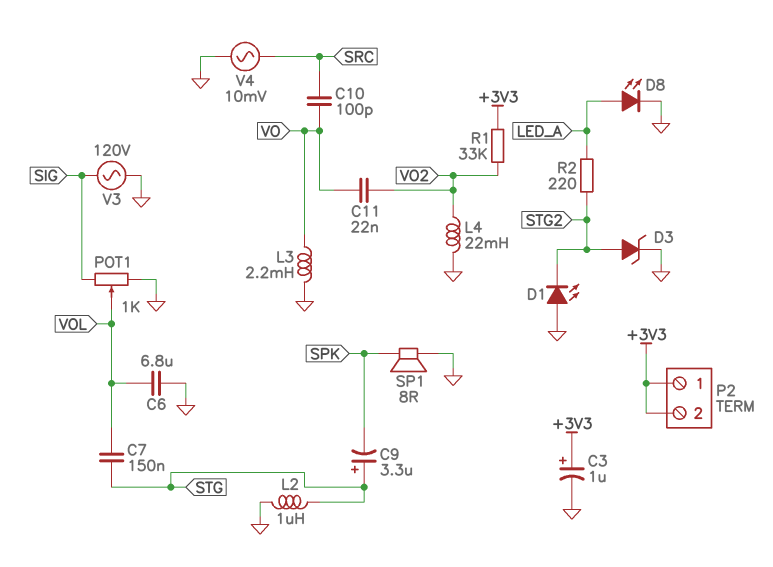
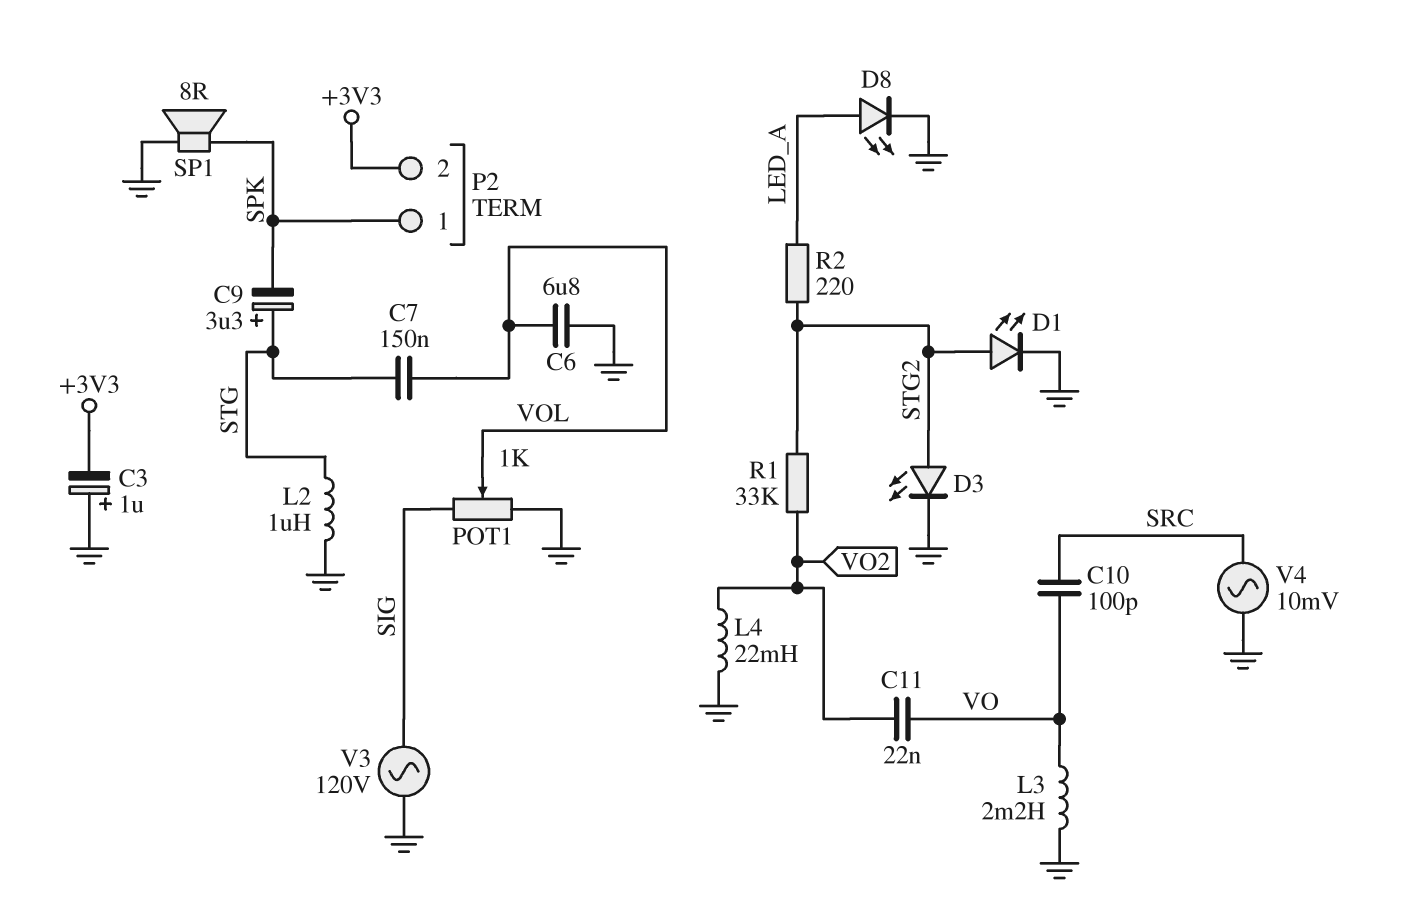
C3: 1uF (plus +3V3, minus GND) -> 1uF (plus GND, minus +3V3)
D1: LED (A GND, K STG2) -> LED (A STG2, K GND)
D3: zener (A STG2, K GND) -> LED (A STG2, K GND)
P2 pin 1: +3V3 -> SPK
R1: 33k (+3V3, VO2) -> 33k (STG2, VO2)

